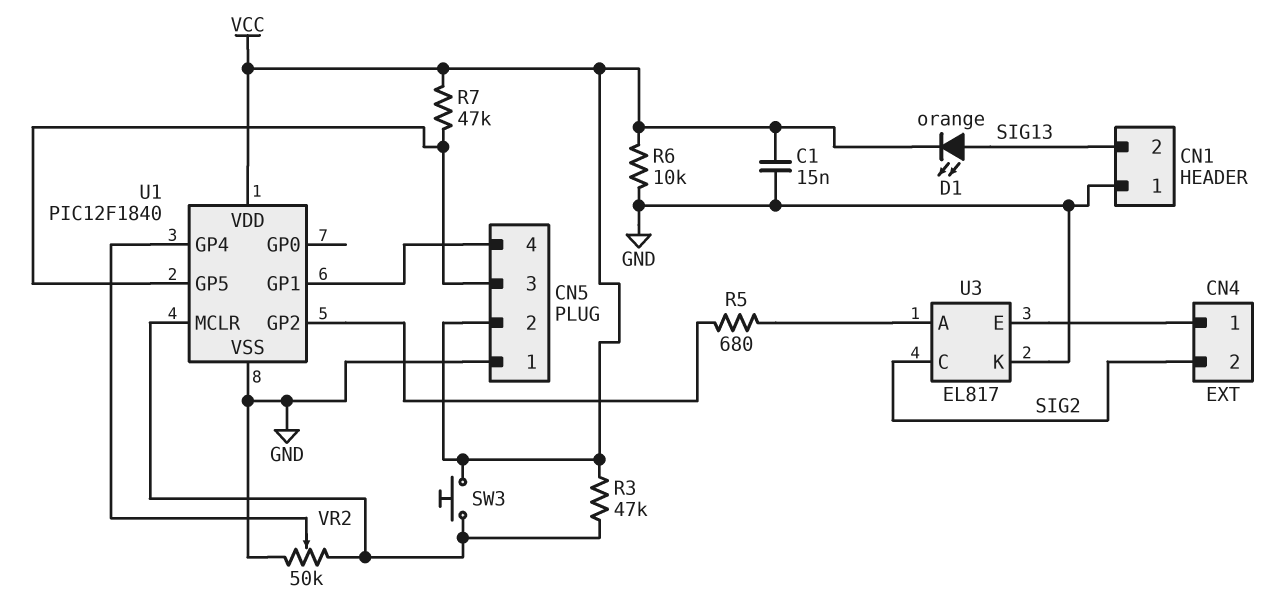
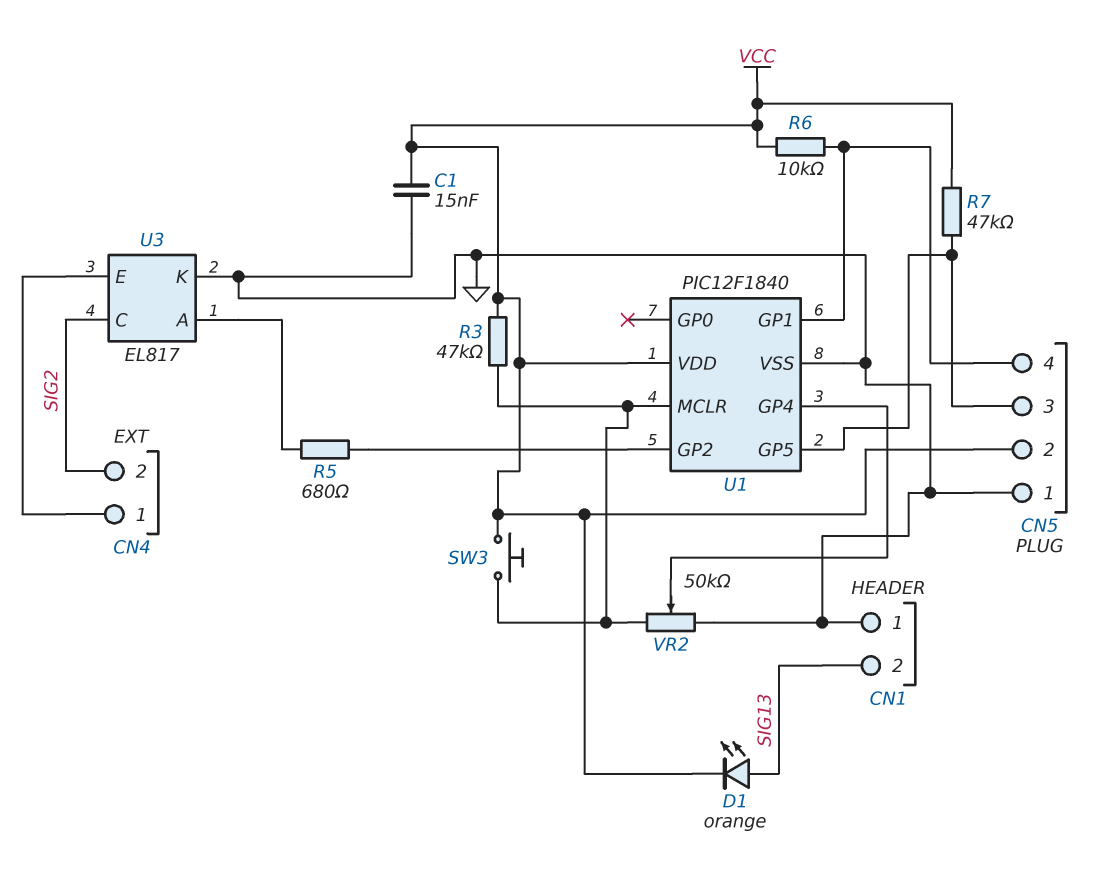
R6: 10k (GND, VCC) -> 10k (CN5/4, VCC)

